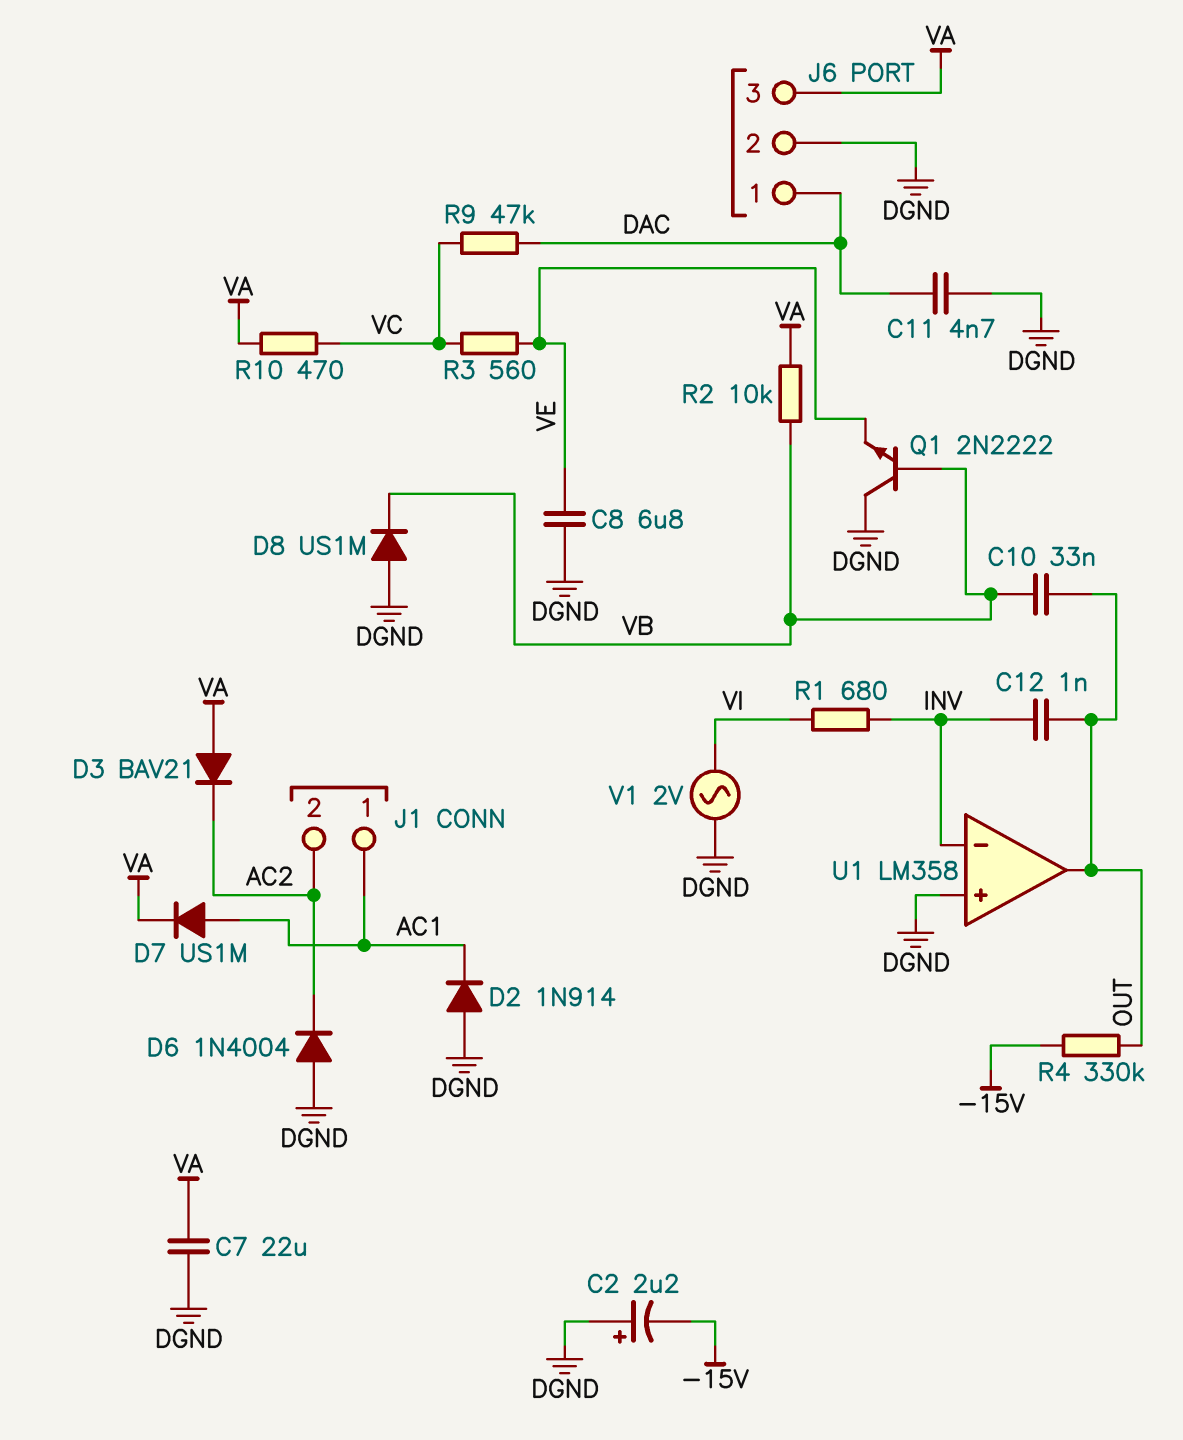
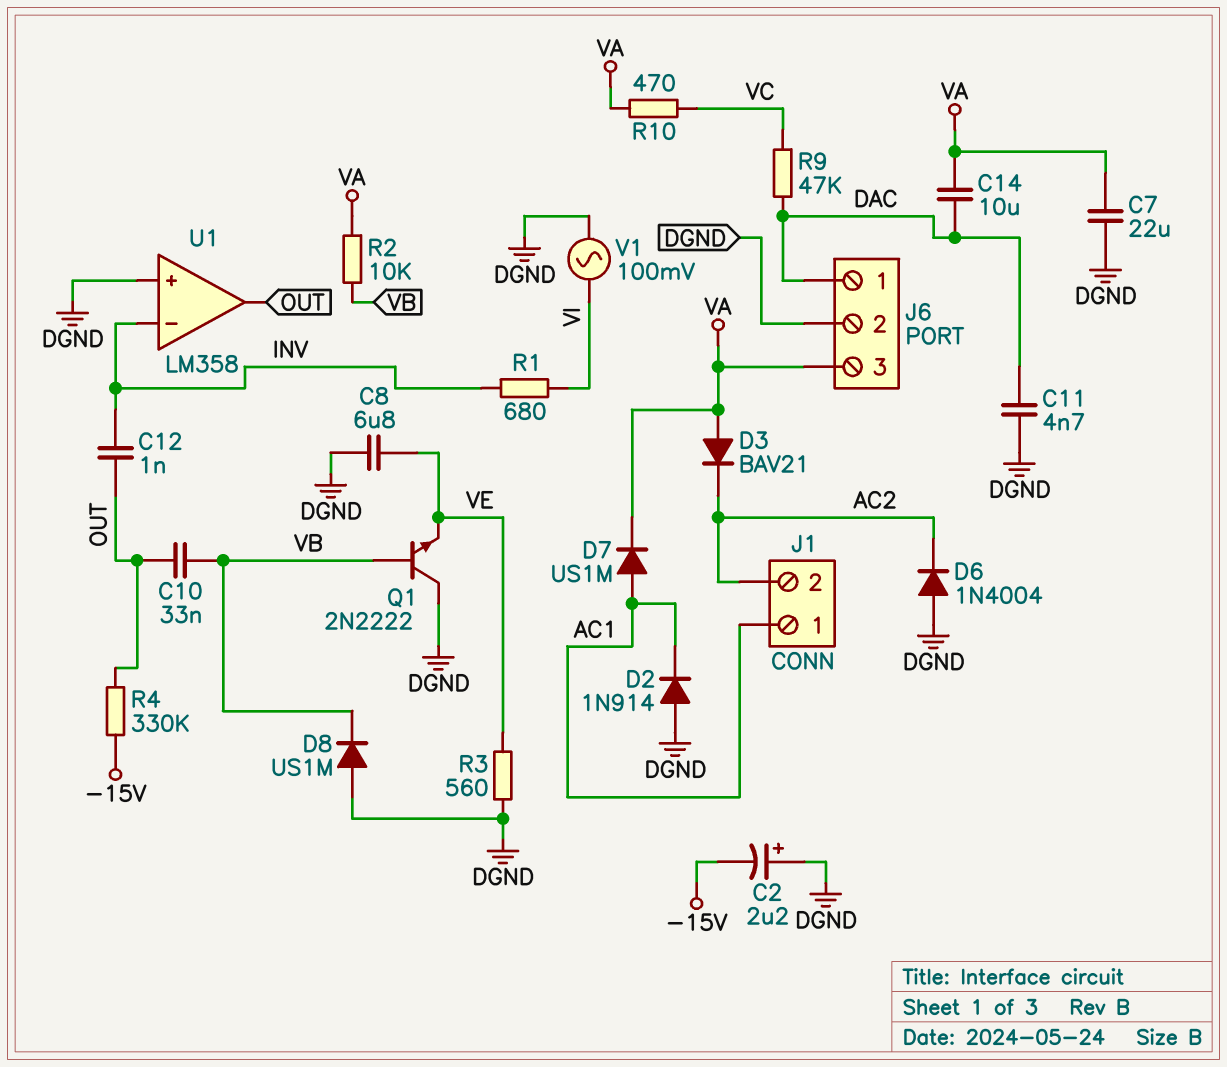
C14: none -> 10uF (DAC, VA)
R3: 560 (VC, VE) -> 560 (DGND, VE)
V1: AC 2V (DGND, VI) -> AC 100mV (DGND, VI)

